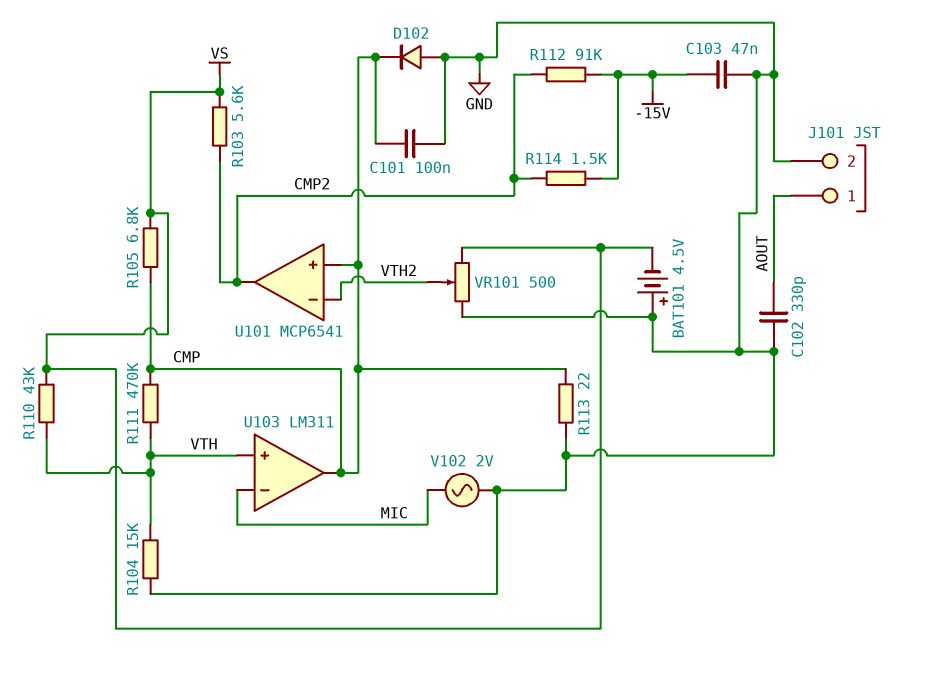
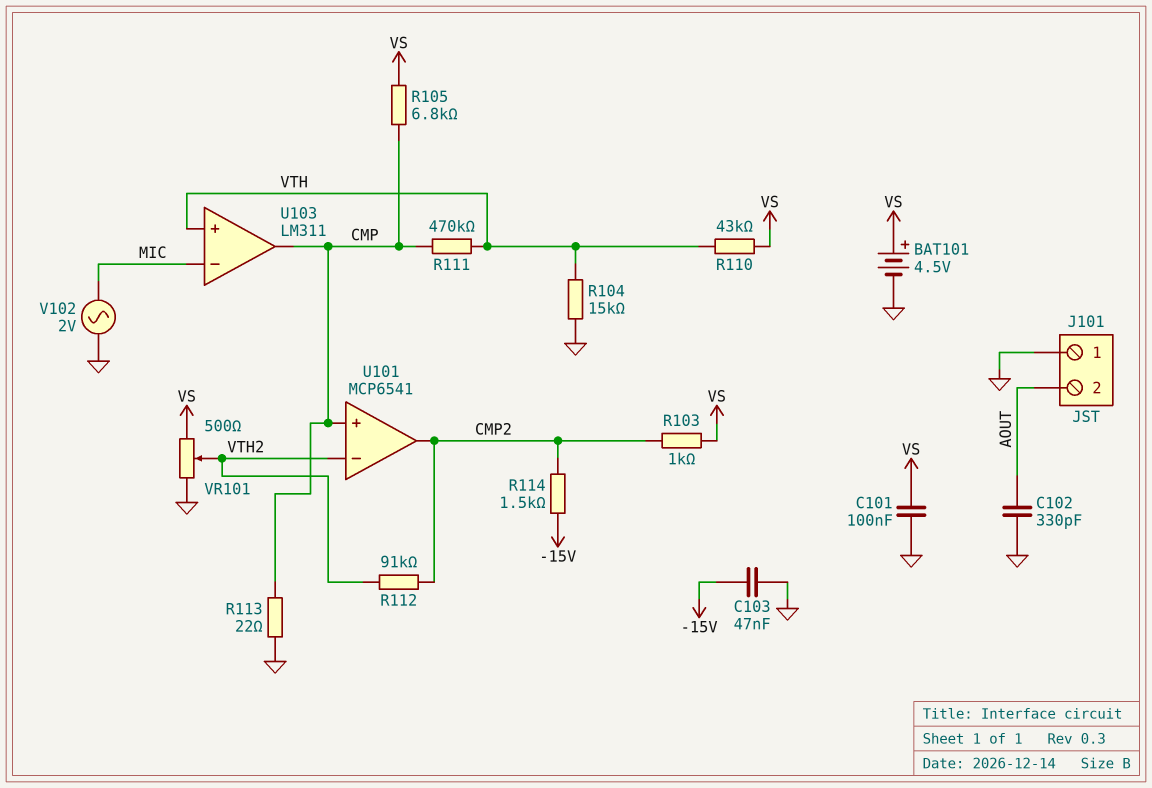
BAT101: 4.5V (plus GND, minus VS) -> 4.5V (plus VS, minus GND)
C101: 100nF (CMP, GND) -> 100nF (GND, VS)
D102: diode (A GND, K CMP) -> none
J101 pin 1: AOUT -> GND
J101 pin 2: GND -> AOUT
R103: 5.6k (CMP2, VS) -> 1k (CMP2, VS)
R112: 91k (-15V, CMP2) -> 91k (CMP2, VTH2)

